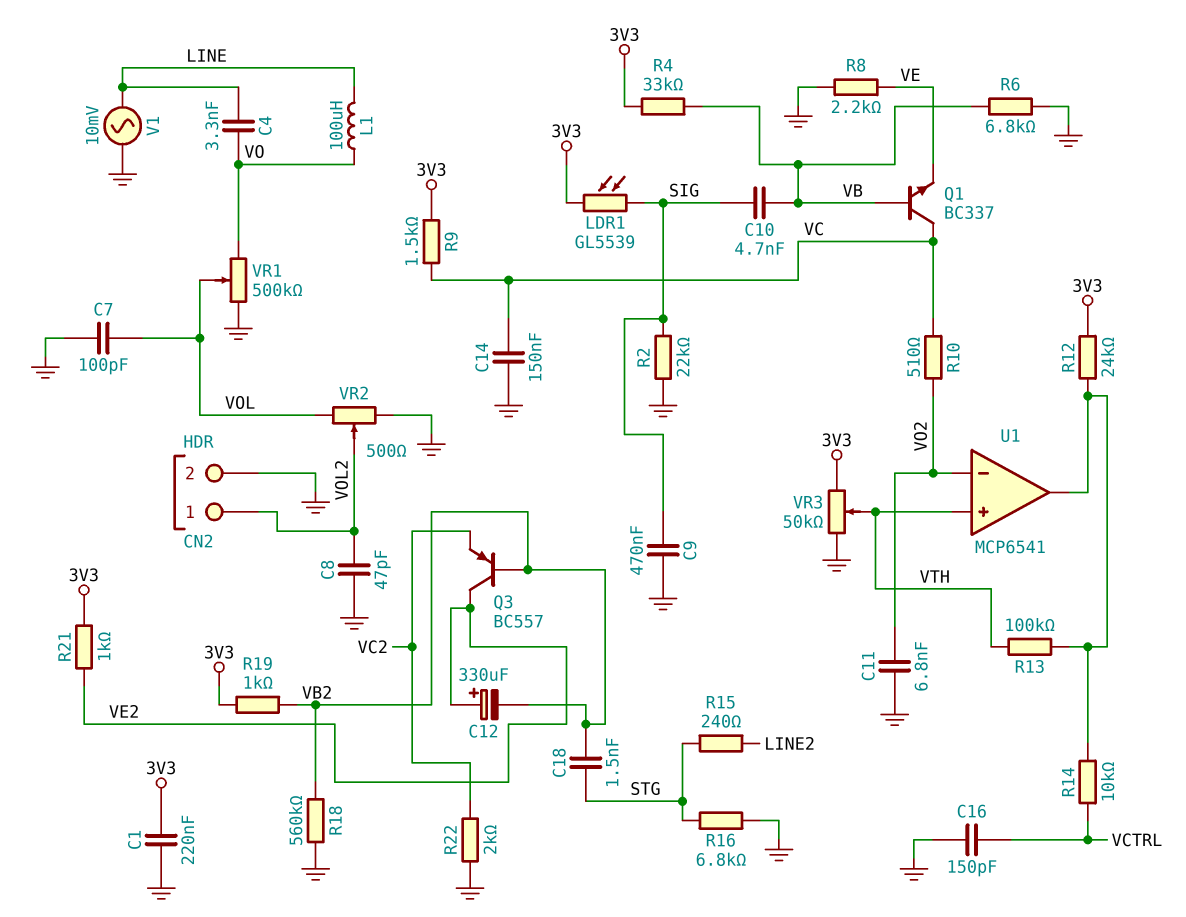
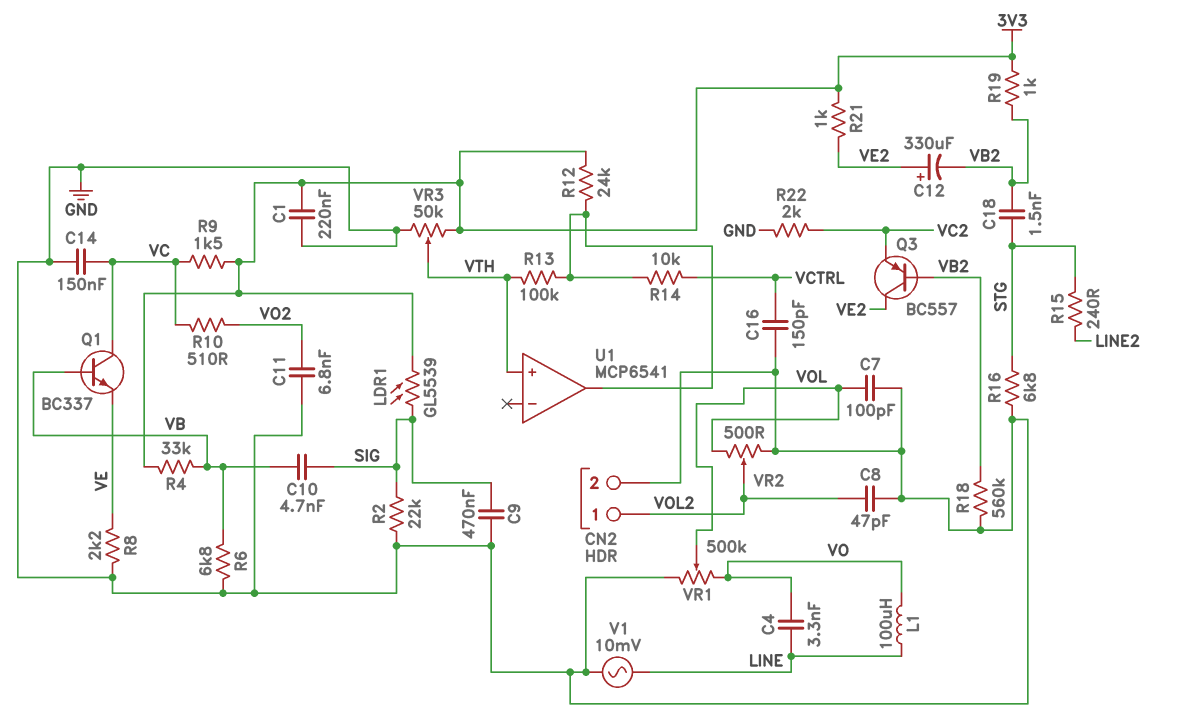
U1 pin in-: VO2 -> none

